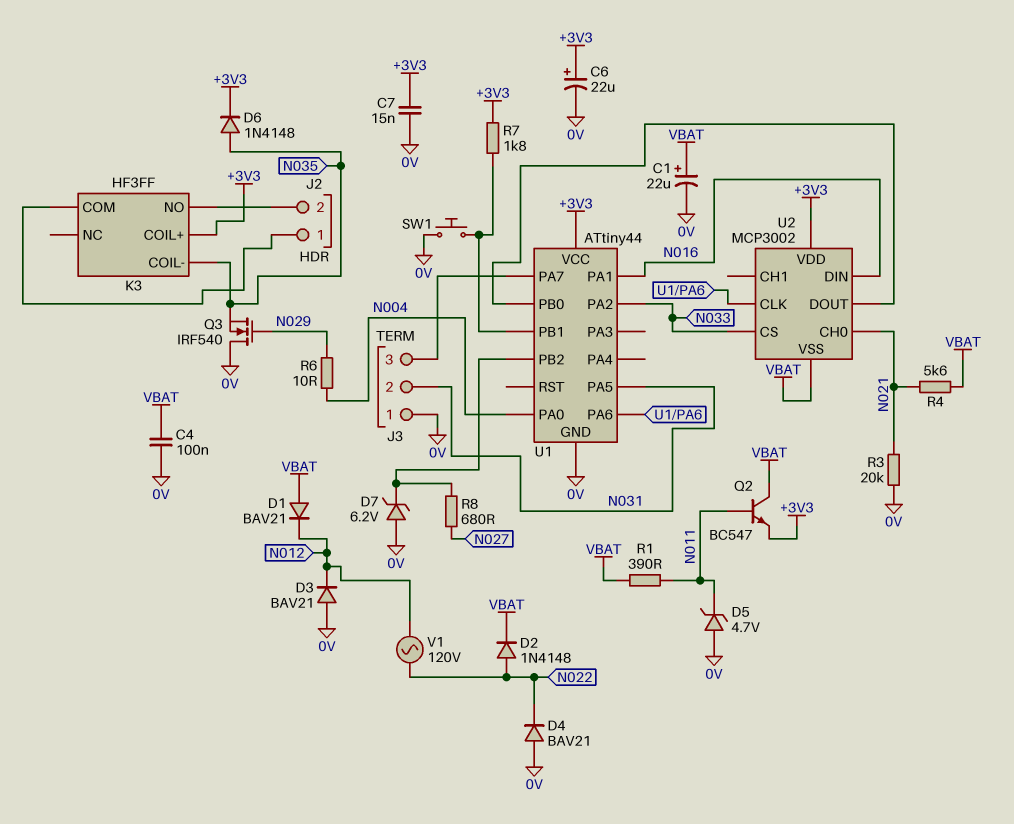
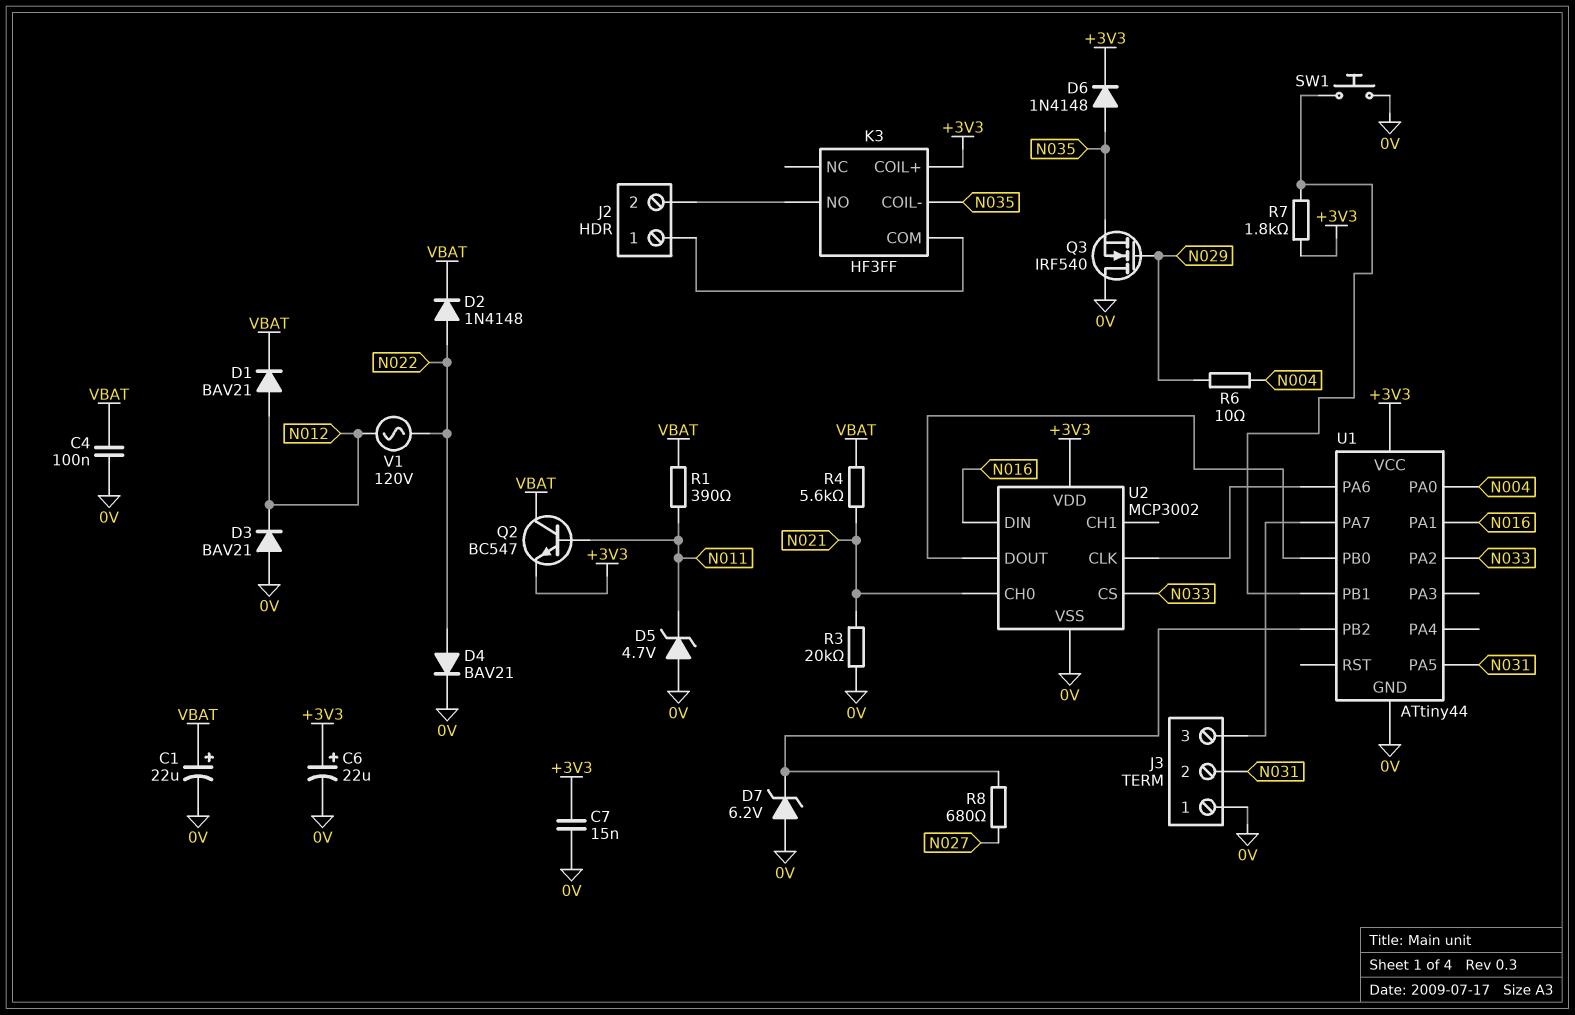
D1: diode BAV21 (A VBAT, K N012) -> diode BAV21 (A N012, K VBAT)
D4: diode BAV21 (A 0V, K N022) -> diode BAV21 (A N022, K 0V)
U2 pin VSS: VBAT -> 0V

